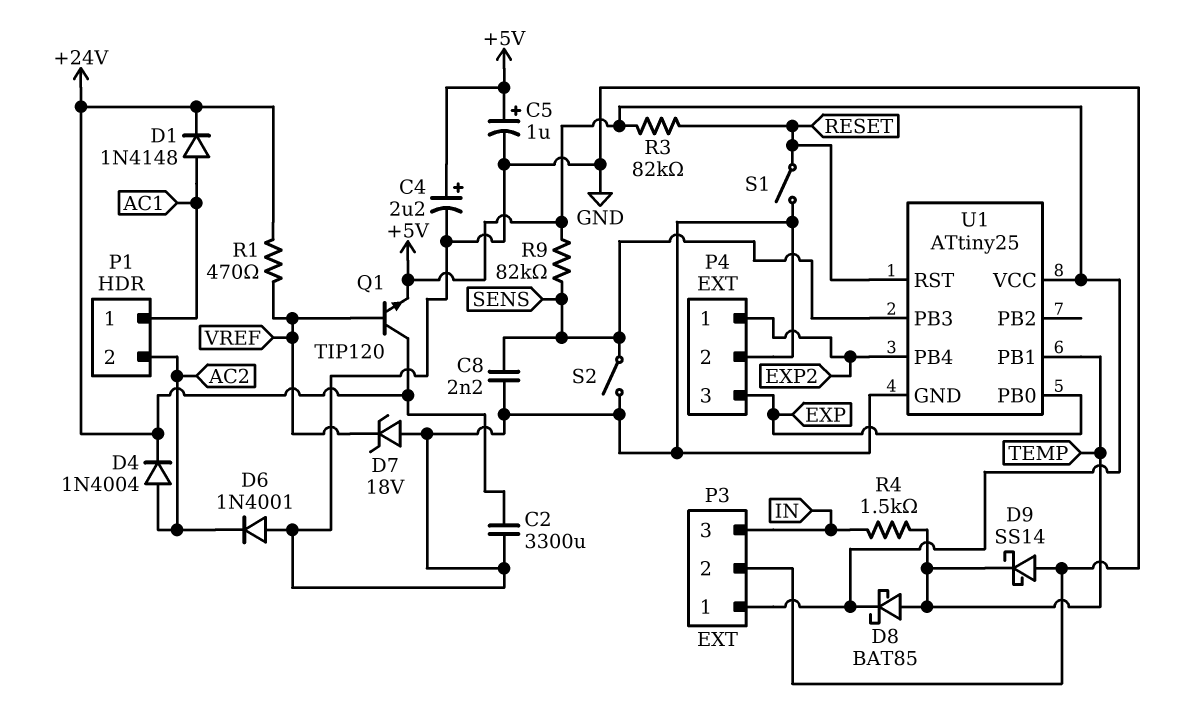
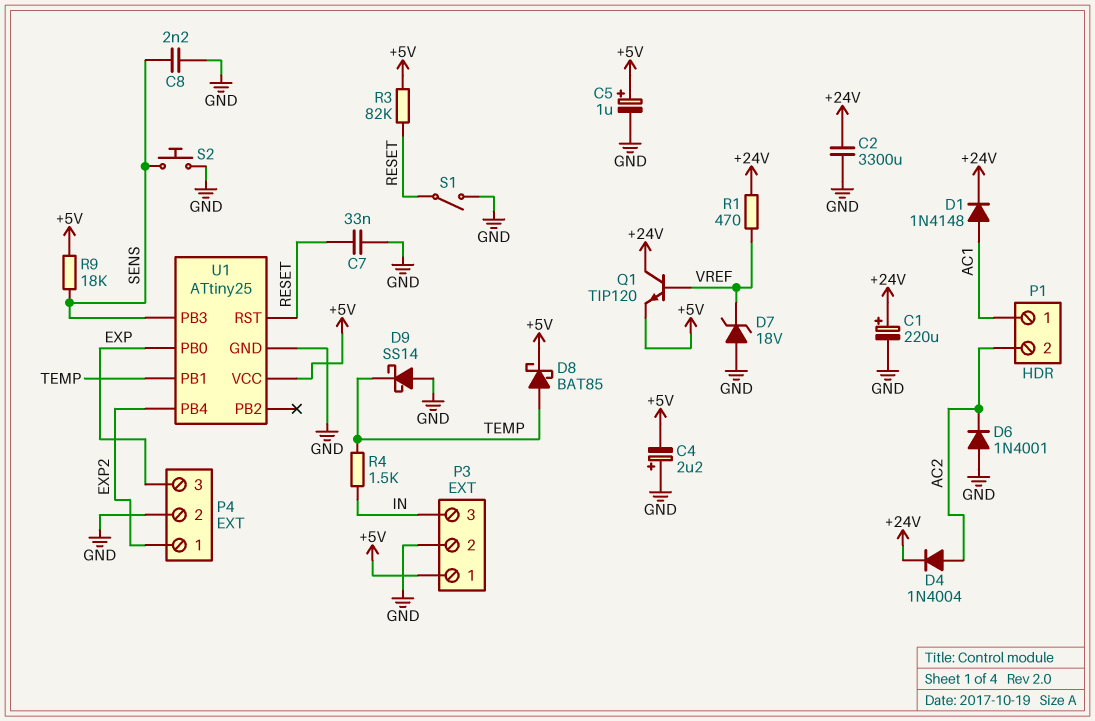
C1: none -> 220uF (plus +24V, minus GND)
C4: 2.2uF (plus +5V, minus GND) -> 2.2uF (plus GND, minus +5V)
C7: none -> 33nF (GND, RESET)
R9: 82k (+5V, SENS) -> 18k (+5V, SENS)
S2: switch (GND, SENS) -> button (GND, SENS)

